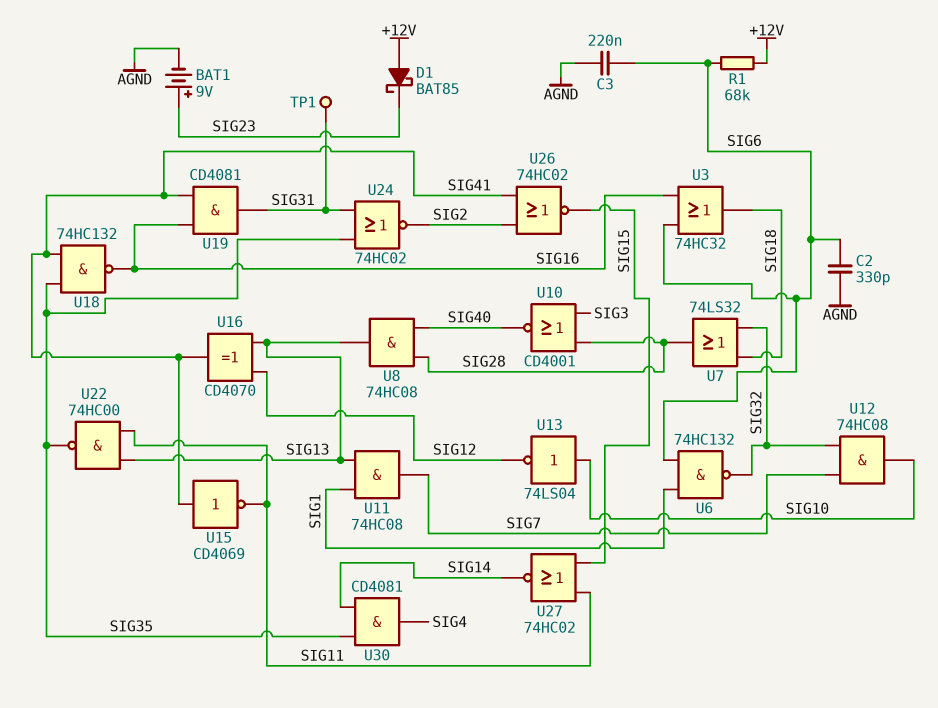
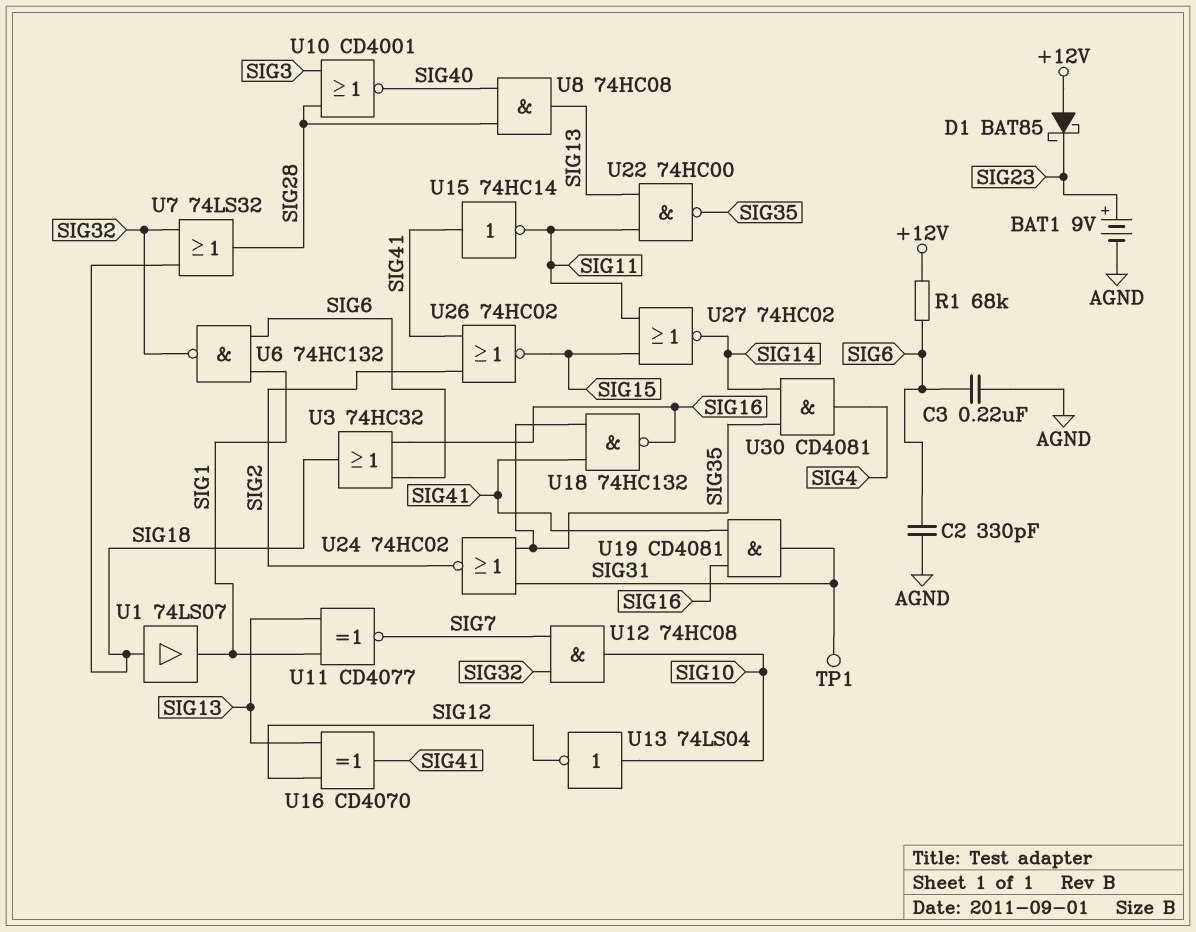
U1: none -> buffer 74LS07 (in SIG18, out SIG1)
U11: AND 74HC08 (in SIG1, in SIG13, out SIG7) -> XNOR CD4077 (in SIG1, in SIG13, out SIG7)
U15: NOT CD4069 (in SIG41, out SIG11) -> NOT 74HC14 (in SIG41, out SIG11)

